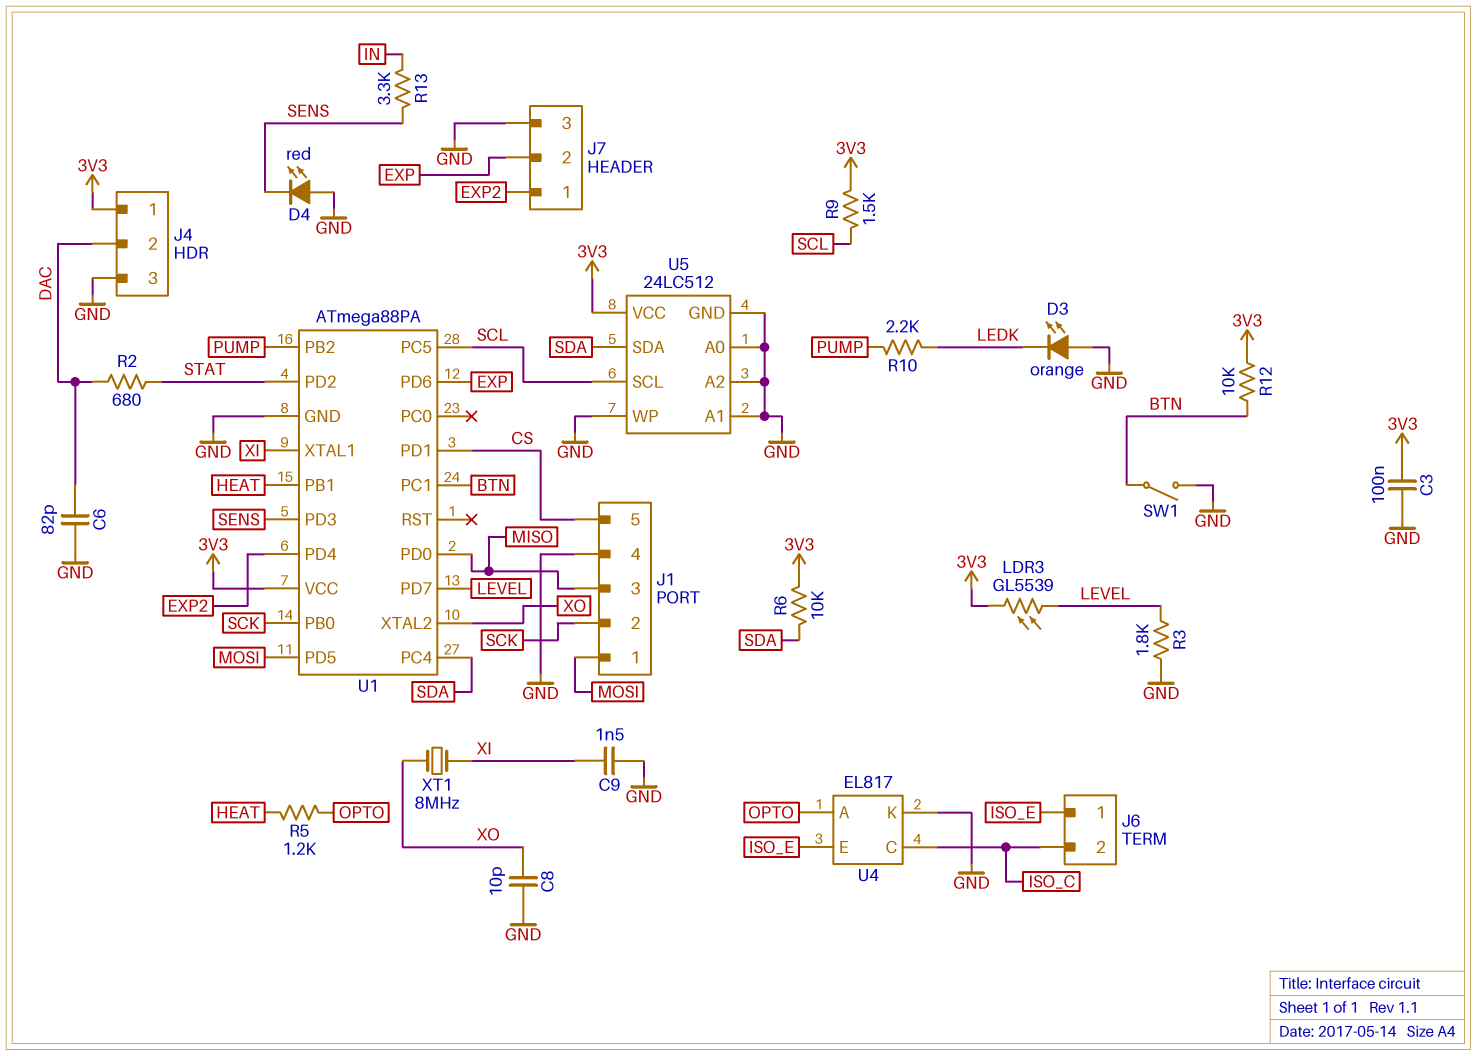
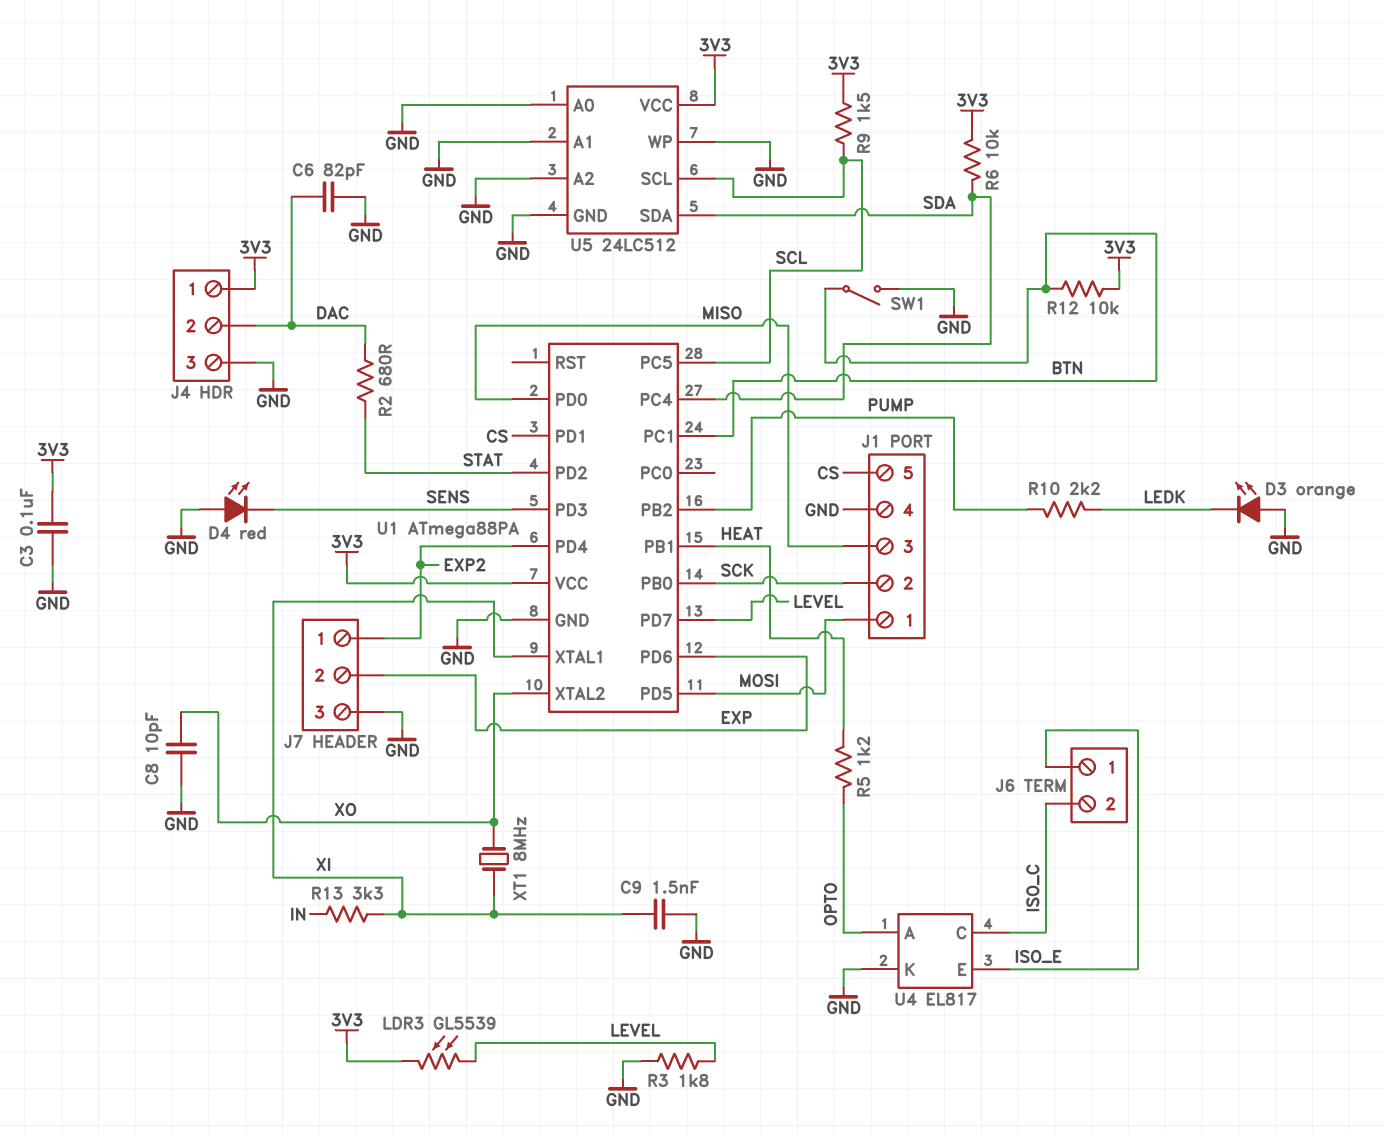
R13: 3.3k (IN, SENS) -> 3.3k (IN, XI)

